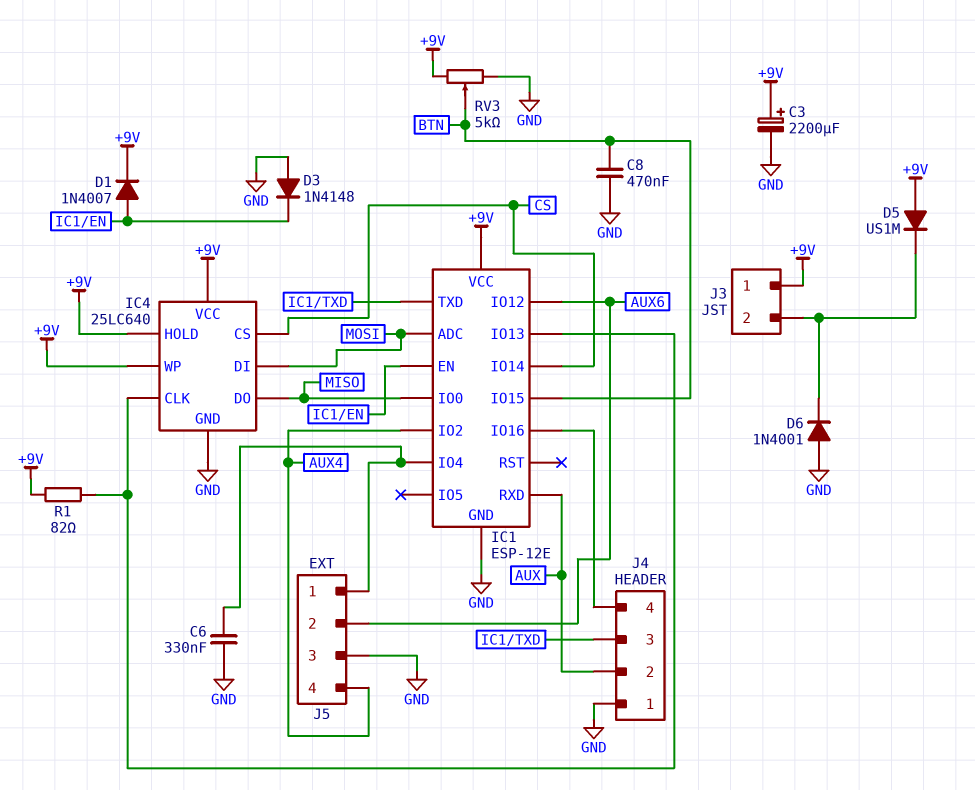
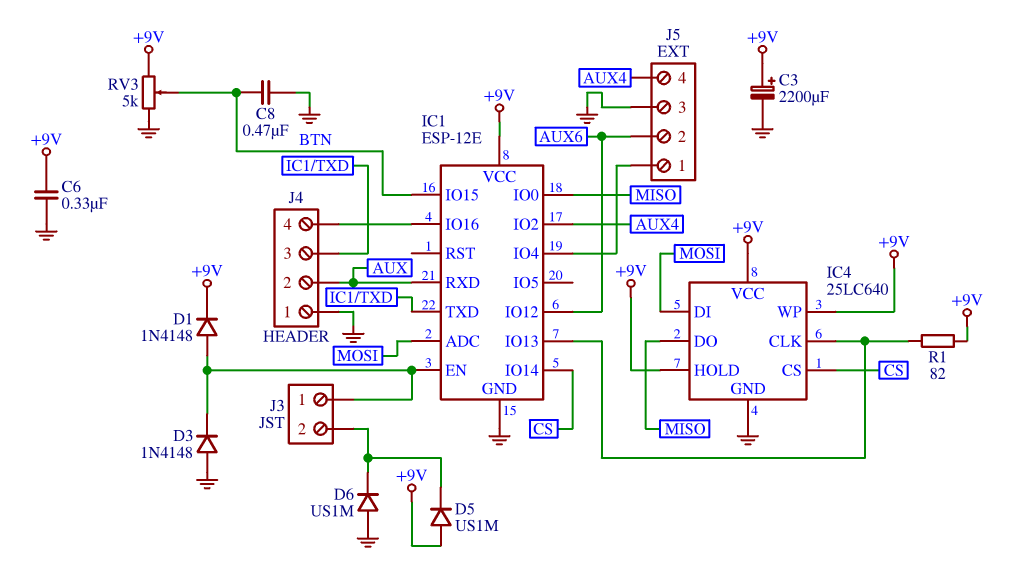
C6: 330nF (GND, IC1/IO4) -> 330nF (+9V, GND)
D1: diode 1N4007 (A IC1/EN, K +9V) -> diode 1N4148 (A IC1/EN, K +9V)
D6: diode 1N4001 (A GND, K J3/2) -> diode US1M (A GND, K J3/2)
J3 pin 1: +9V -> IC1/EN

